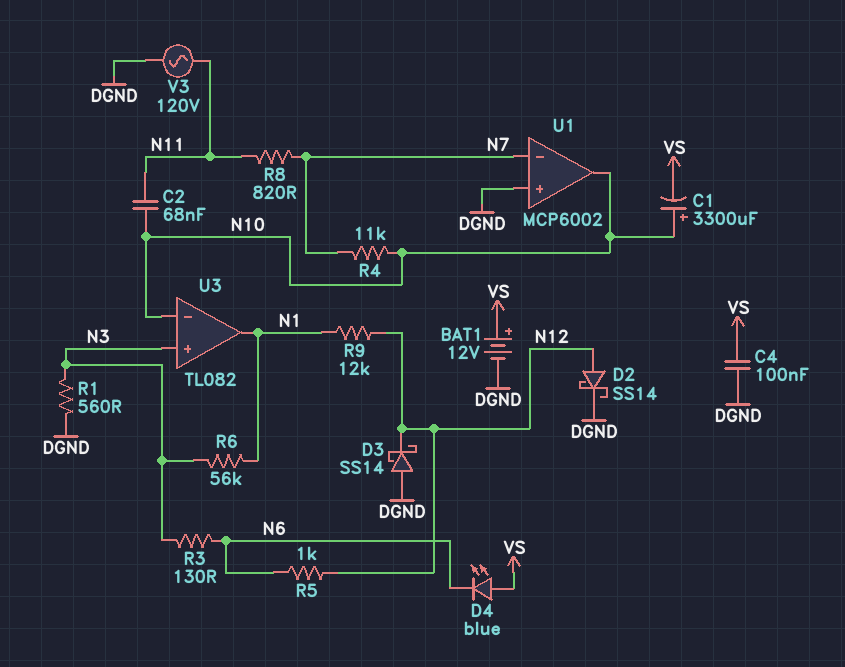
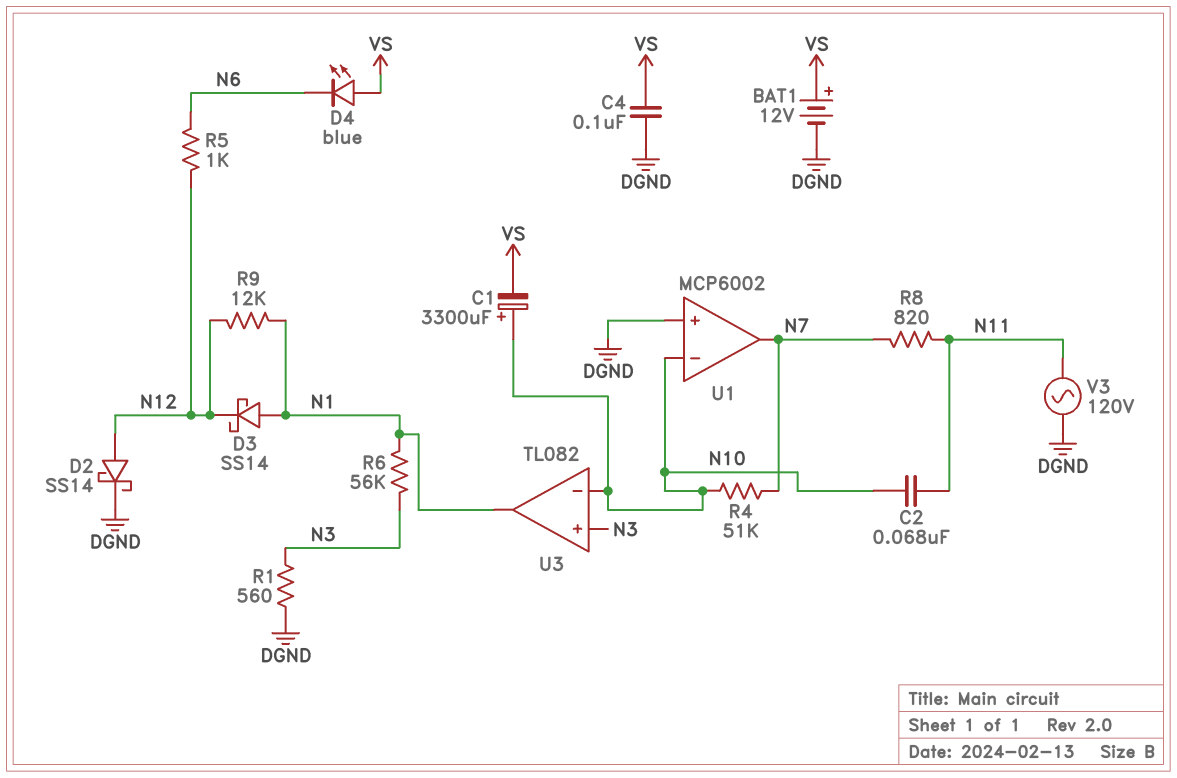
D3: schottky SS14 (A DGND, K N12) -> schottky SS14 (A N1, K N12)
R3: 130 (N3, N6) -> none
R4: 11k (N7, N10) -> 51k (N7, N10)
U1 pin in-: N7 -> N10
U1 pin out: N10 -> N7

